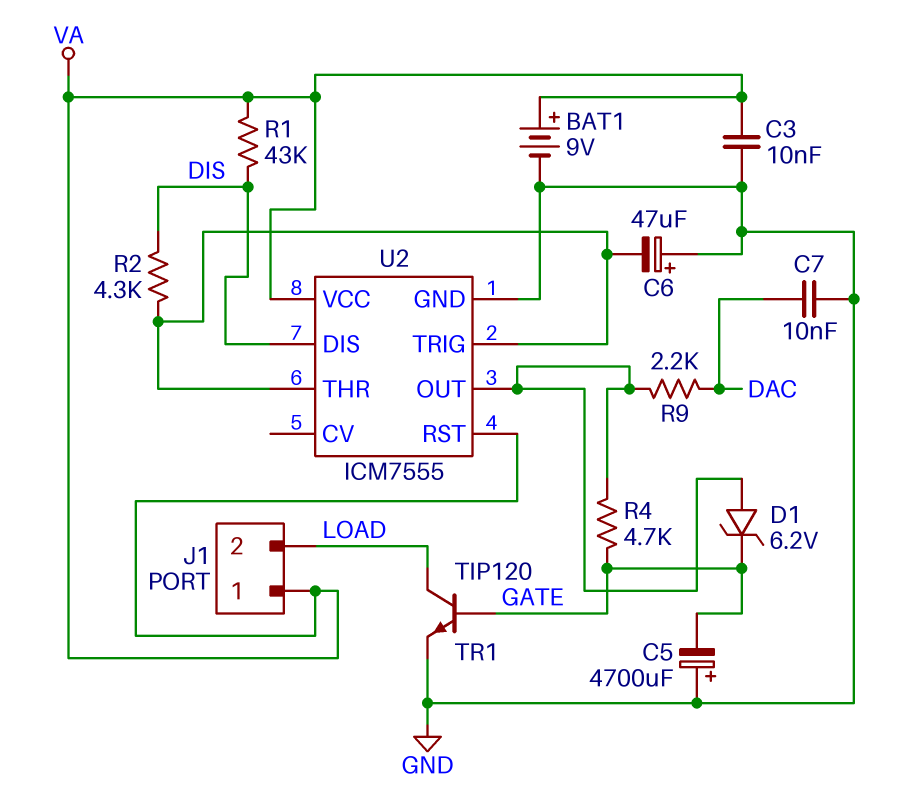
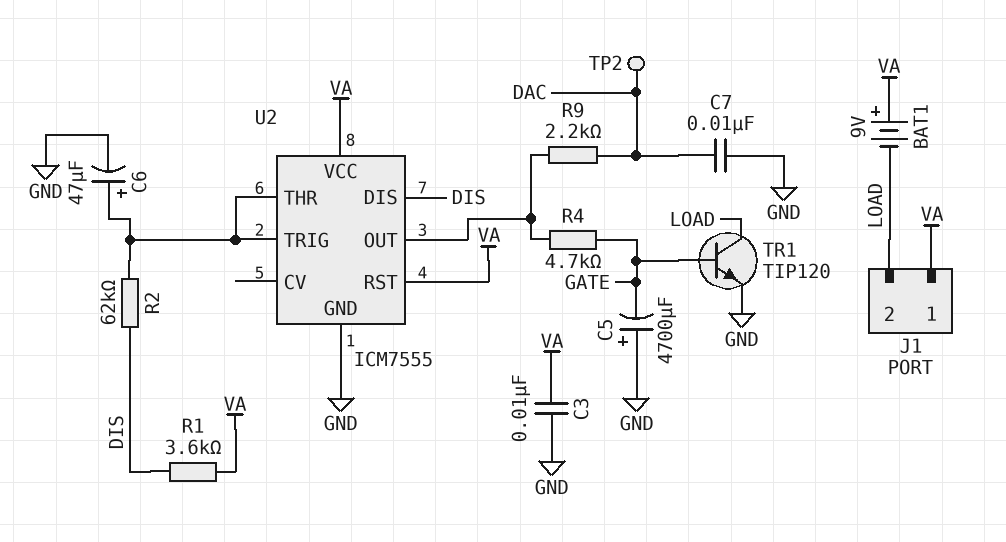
BAT1: 9V (plus VA, minus GND) -> 9V (plus VA, minus LOAD)
C6: 47uF (plus GND, minus U2/THR) -> 47uF (plus U2/THR, minus GND)
D1: zener 6.2V (A U2/OUT, K GATE) -> none
R1: 43k (DIS, VA) -> 3.6k (DIS, VA)
R2: 4.3k (DIS, U2/THR) -> 62k (DIS, U2/THR)
TP2: none -> test point (DAC)

